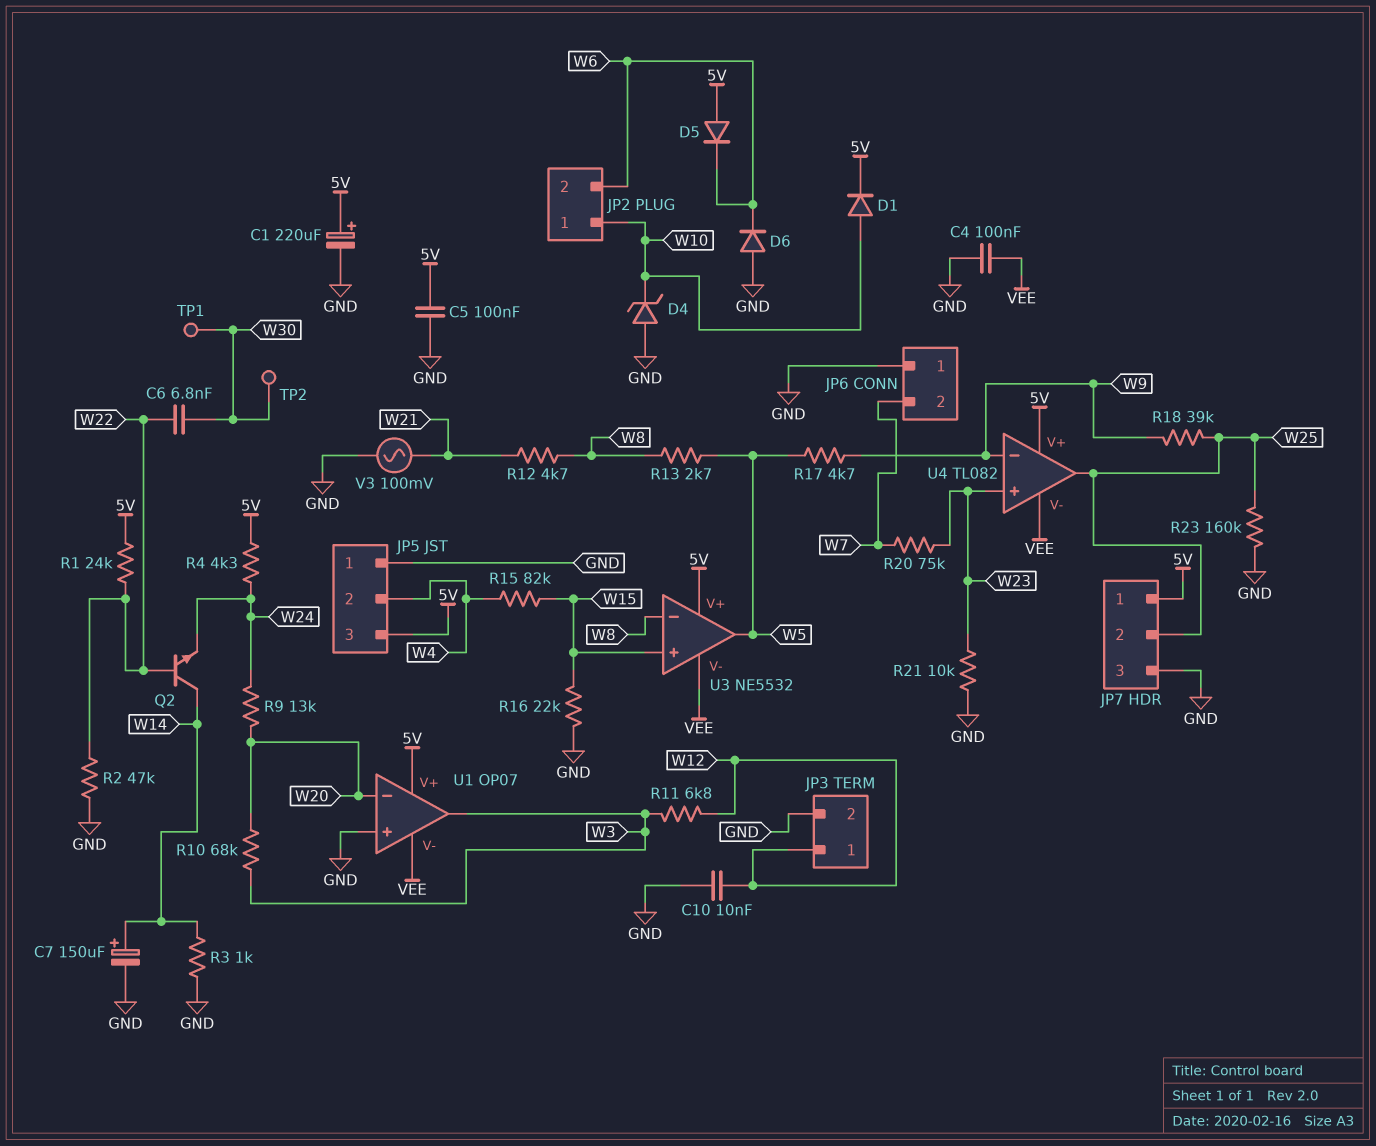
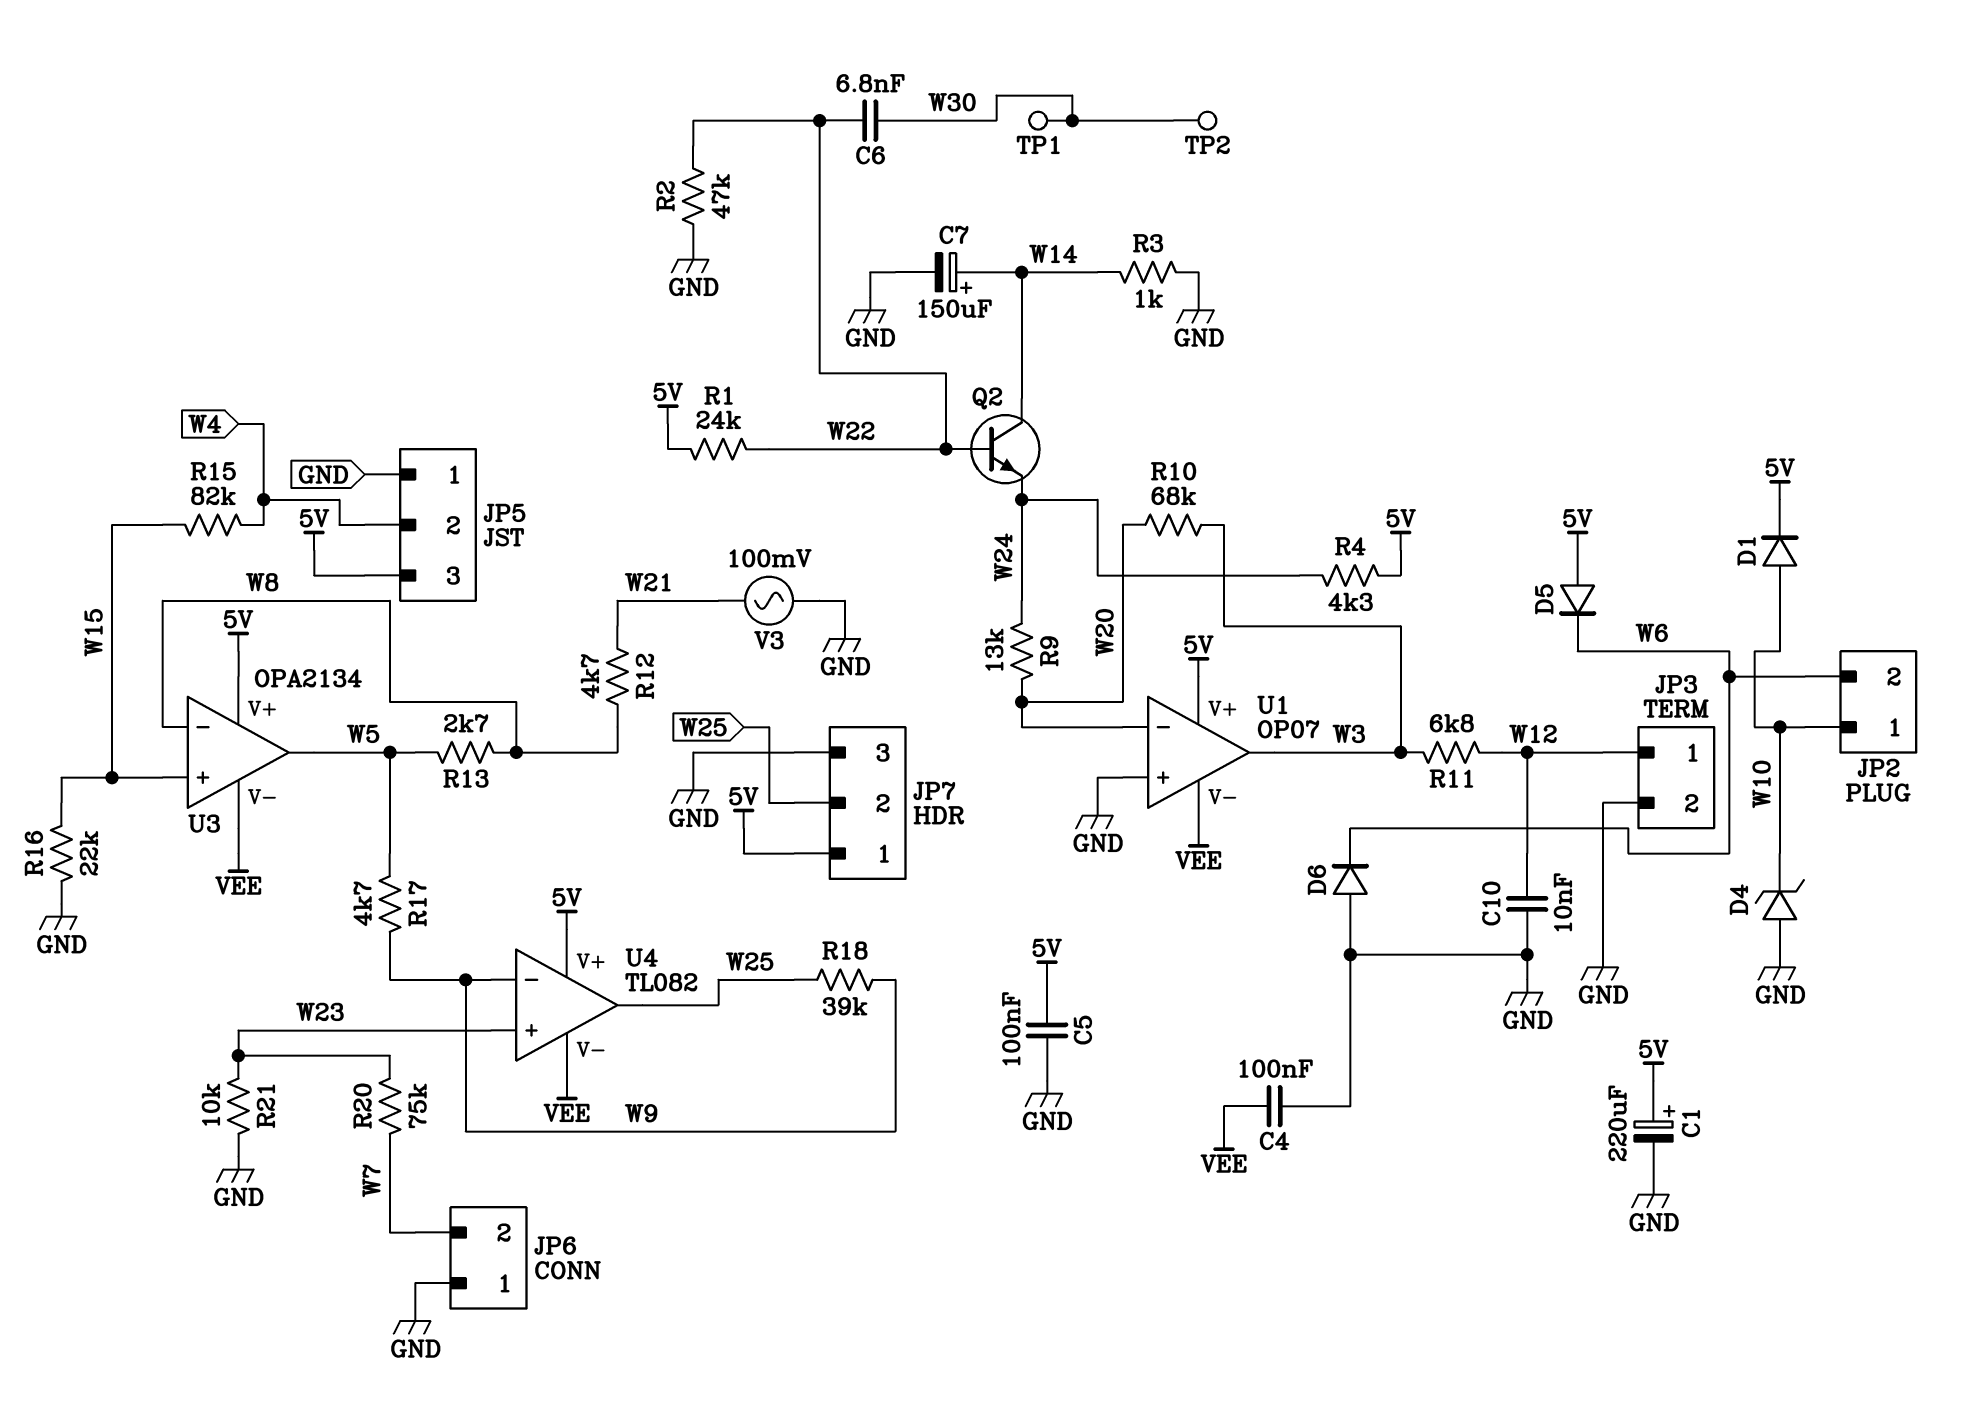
R23: 160k (GND, W25) -> none
U3: NE5532 -> OPA2134

